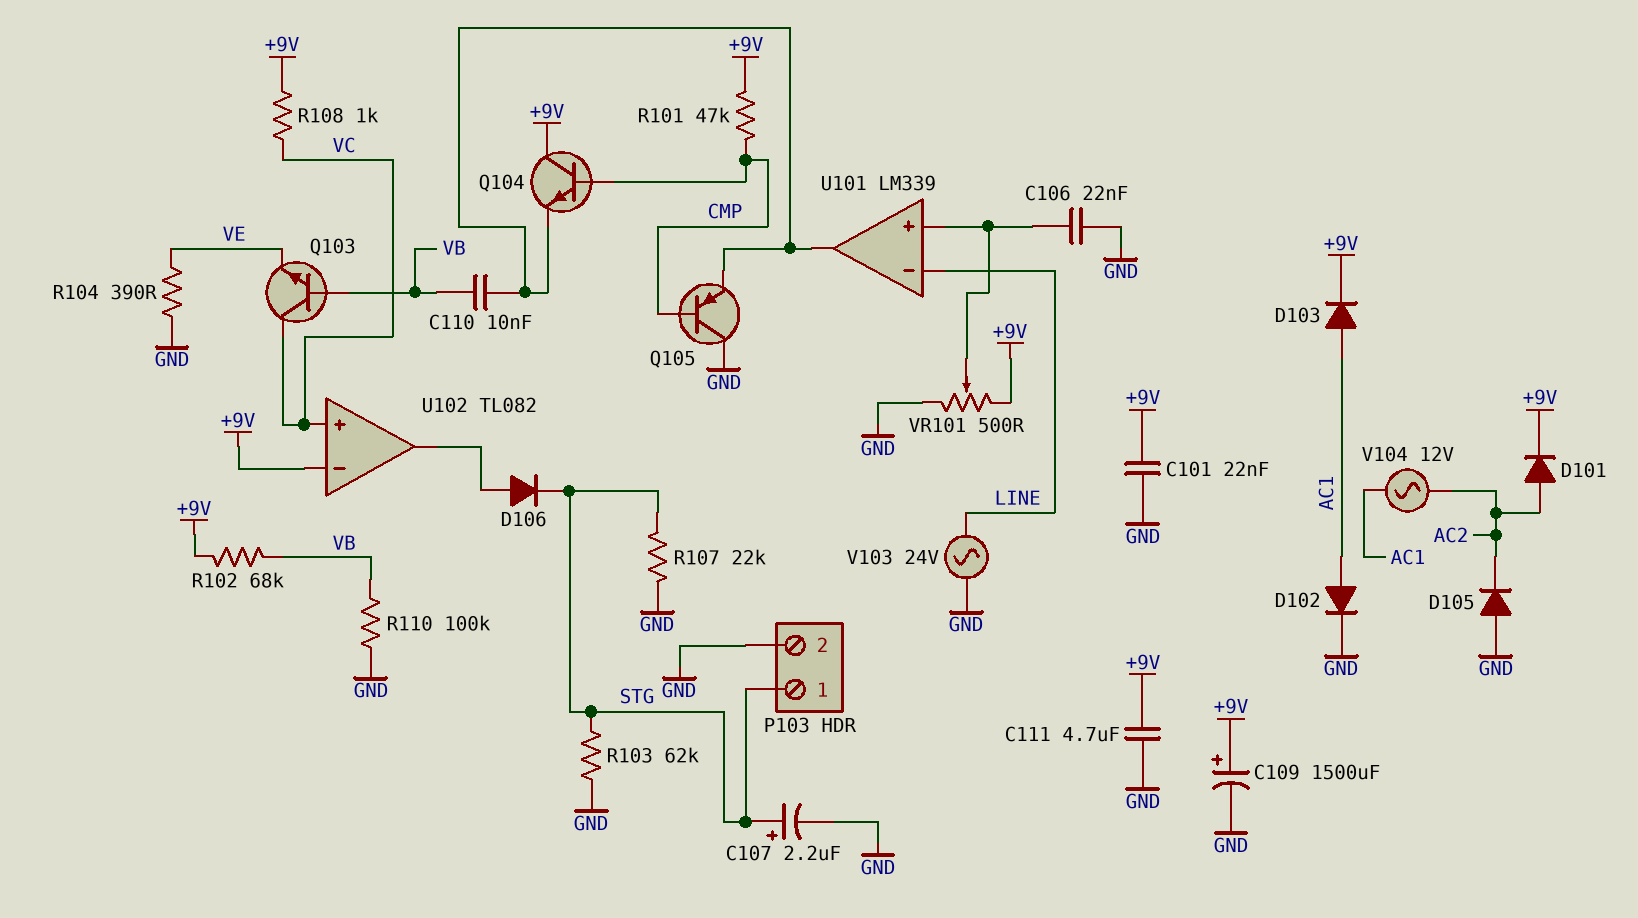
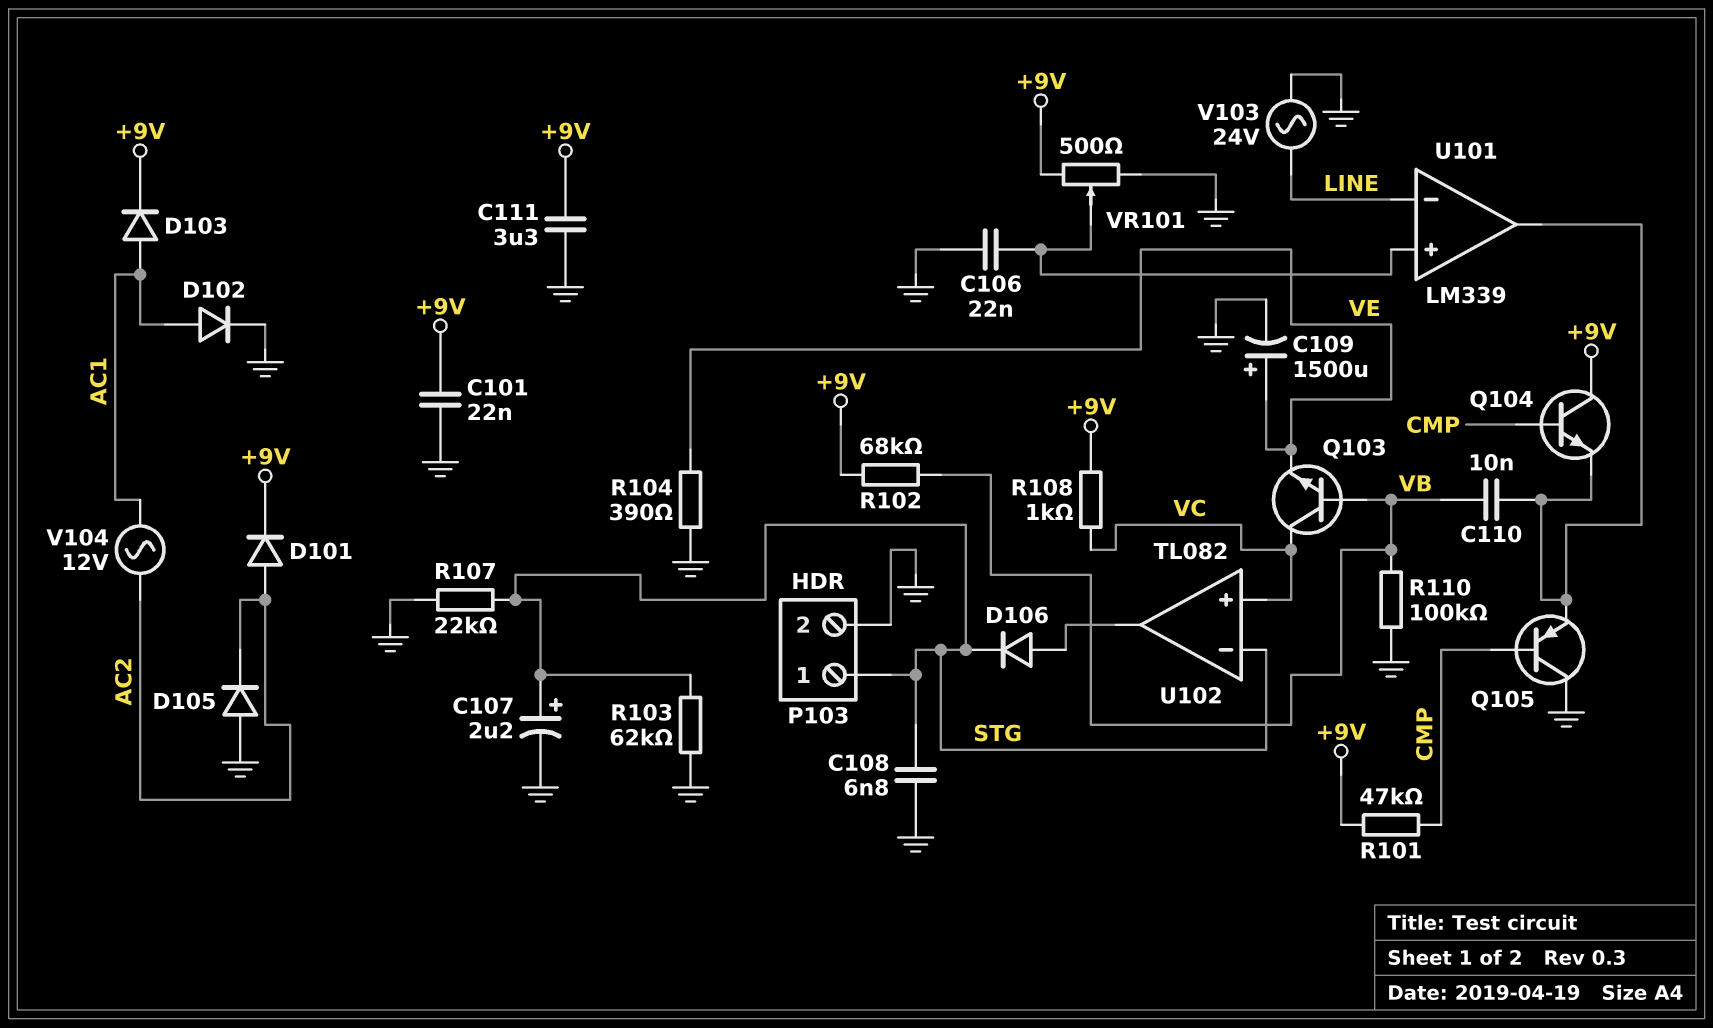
C108: none -> 6.8nF (GND, STG)
C109: 1500uF (plus +9V, minus GND) -> 1500uF (plus VE, minus GND)
C111: 4.7uF (+9V, GND) -> 3.3uF (+9V, GND)
U102 pin in-: +9V -> STG

